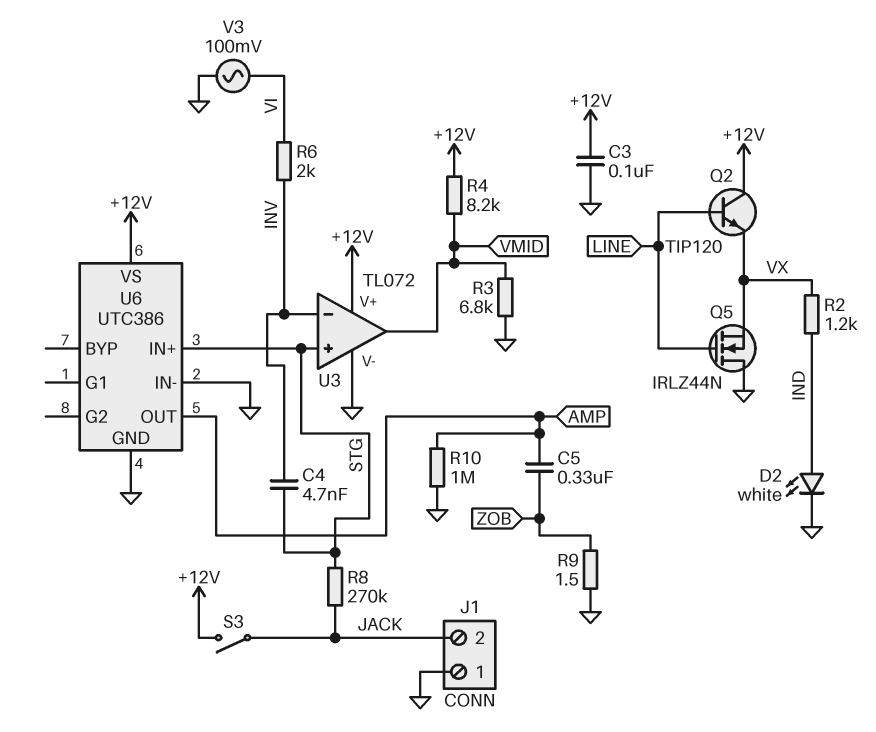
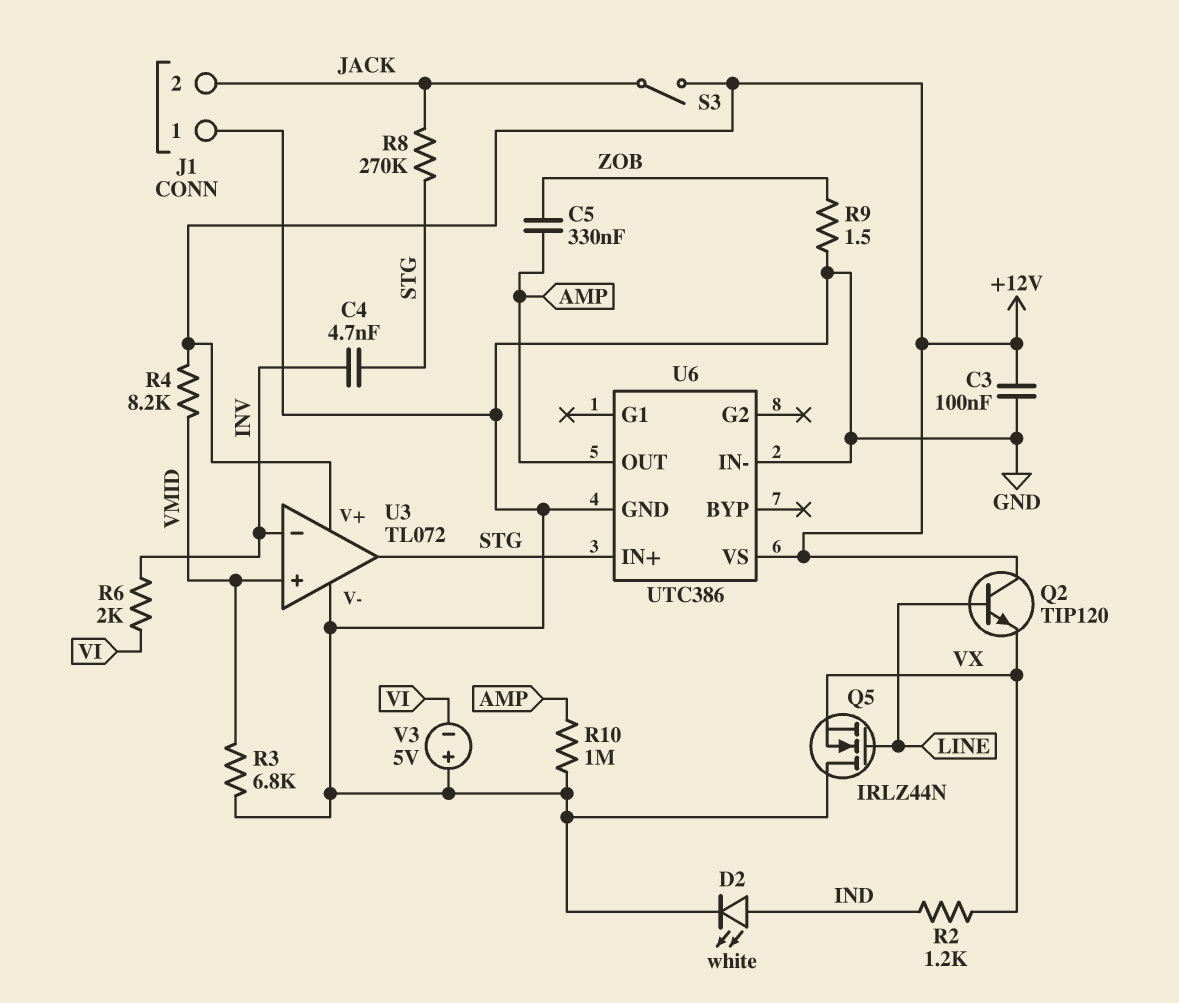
U3 pin in+: STG -> VMID
U3 pin out: VMID -> STG
V3: AC 100mV (GND, VI) -> 5V (plus GND, minus VI)

